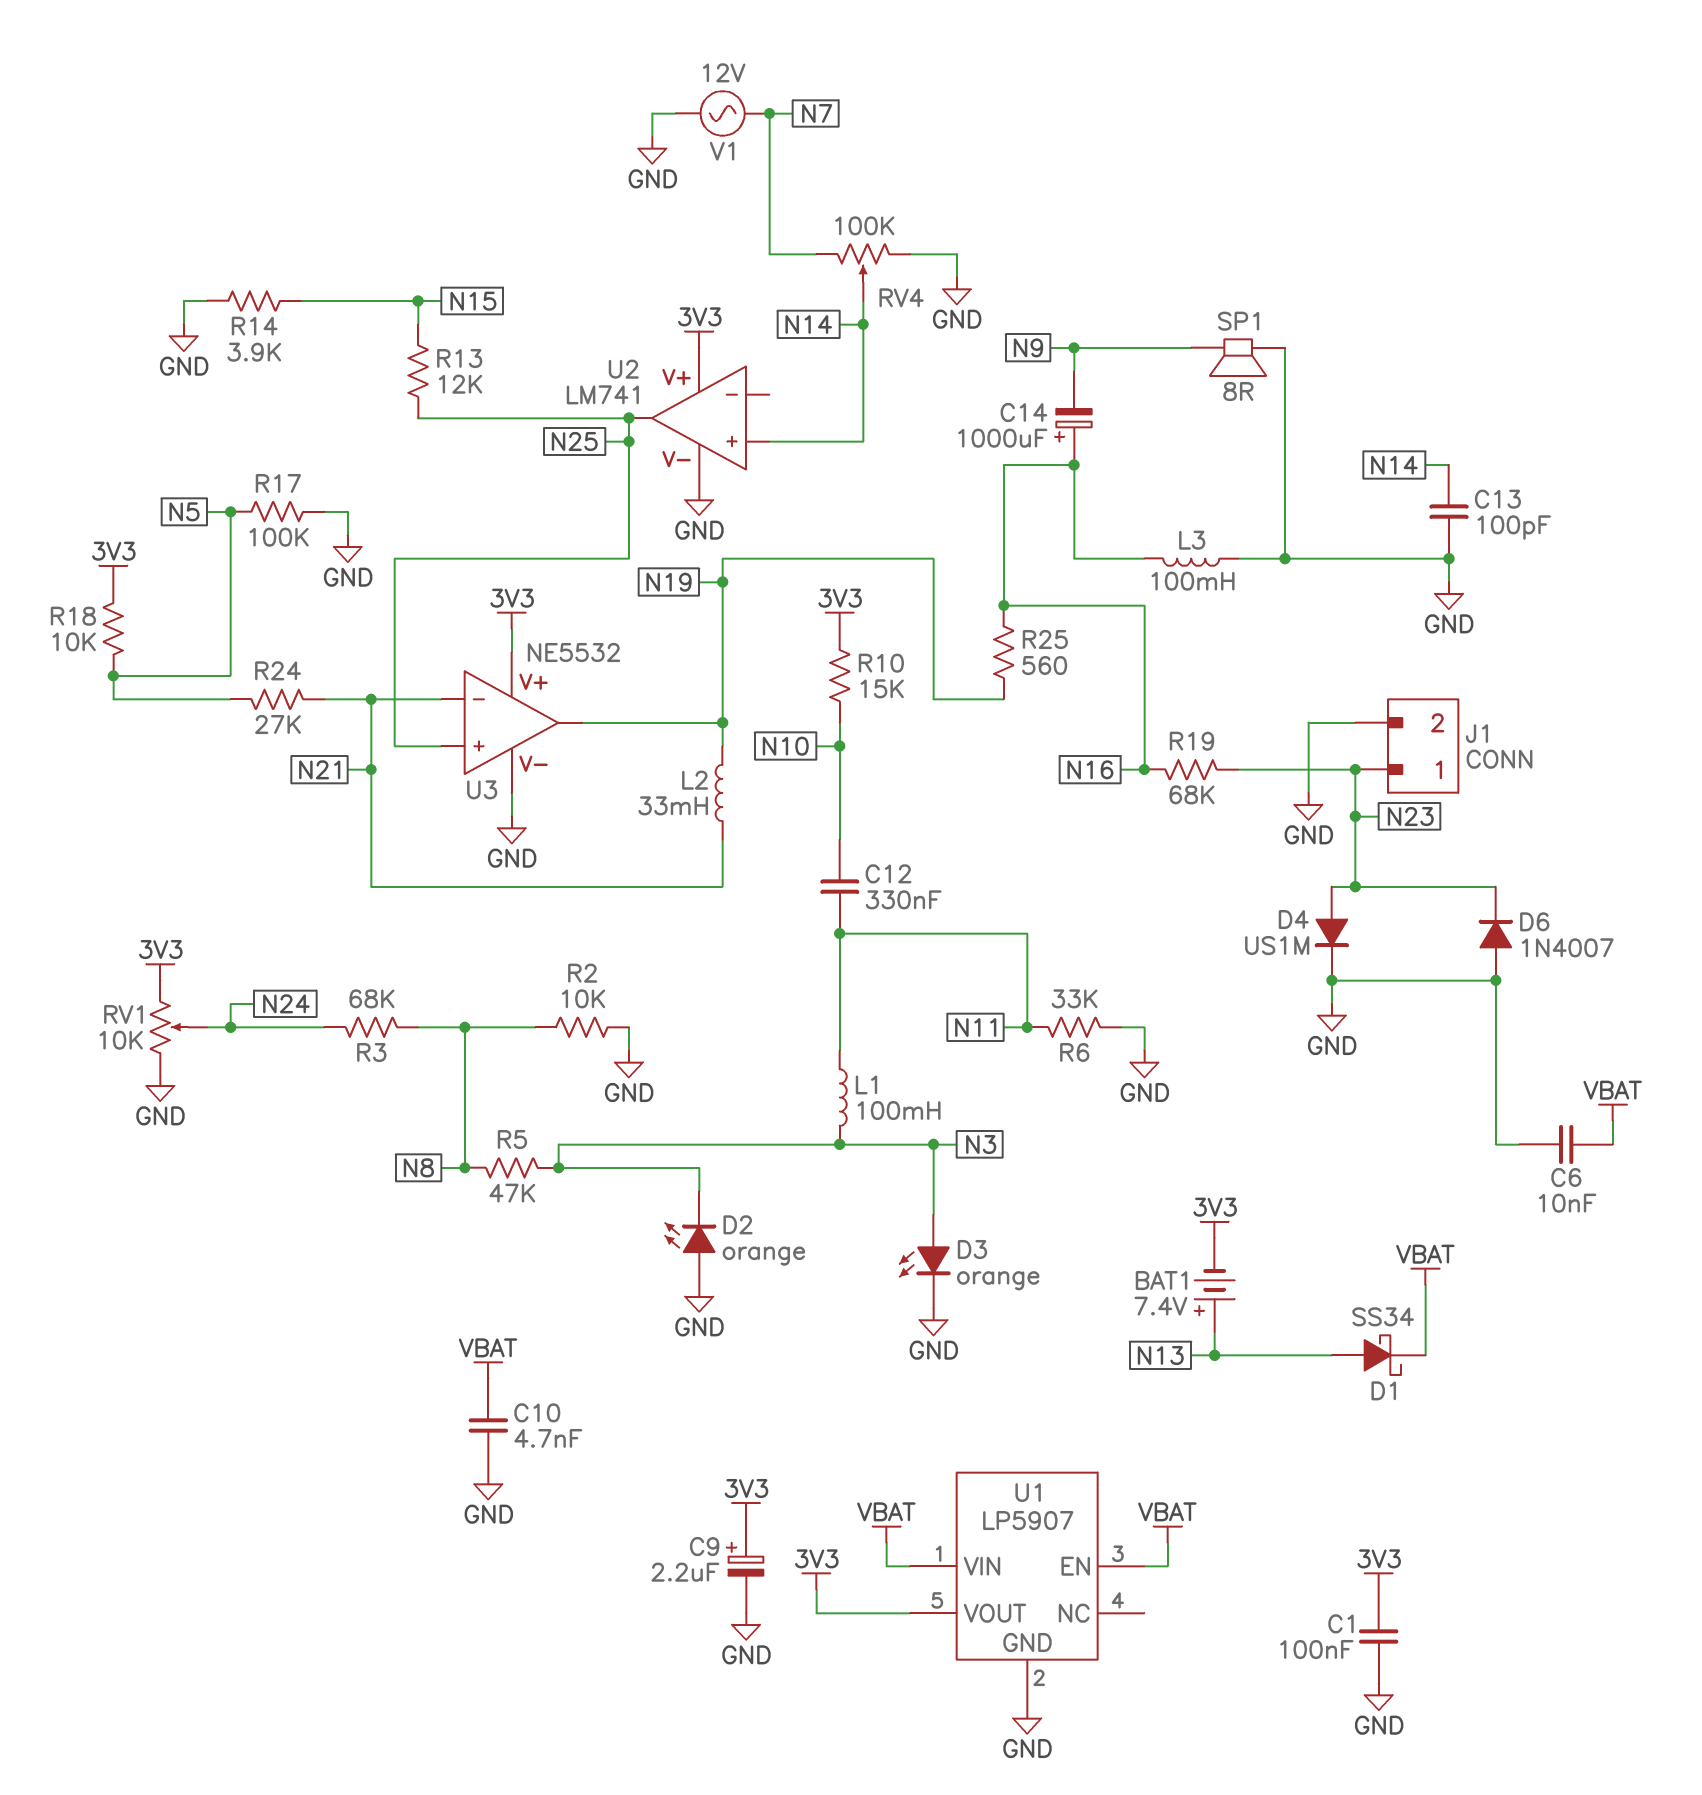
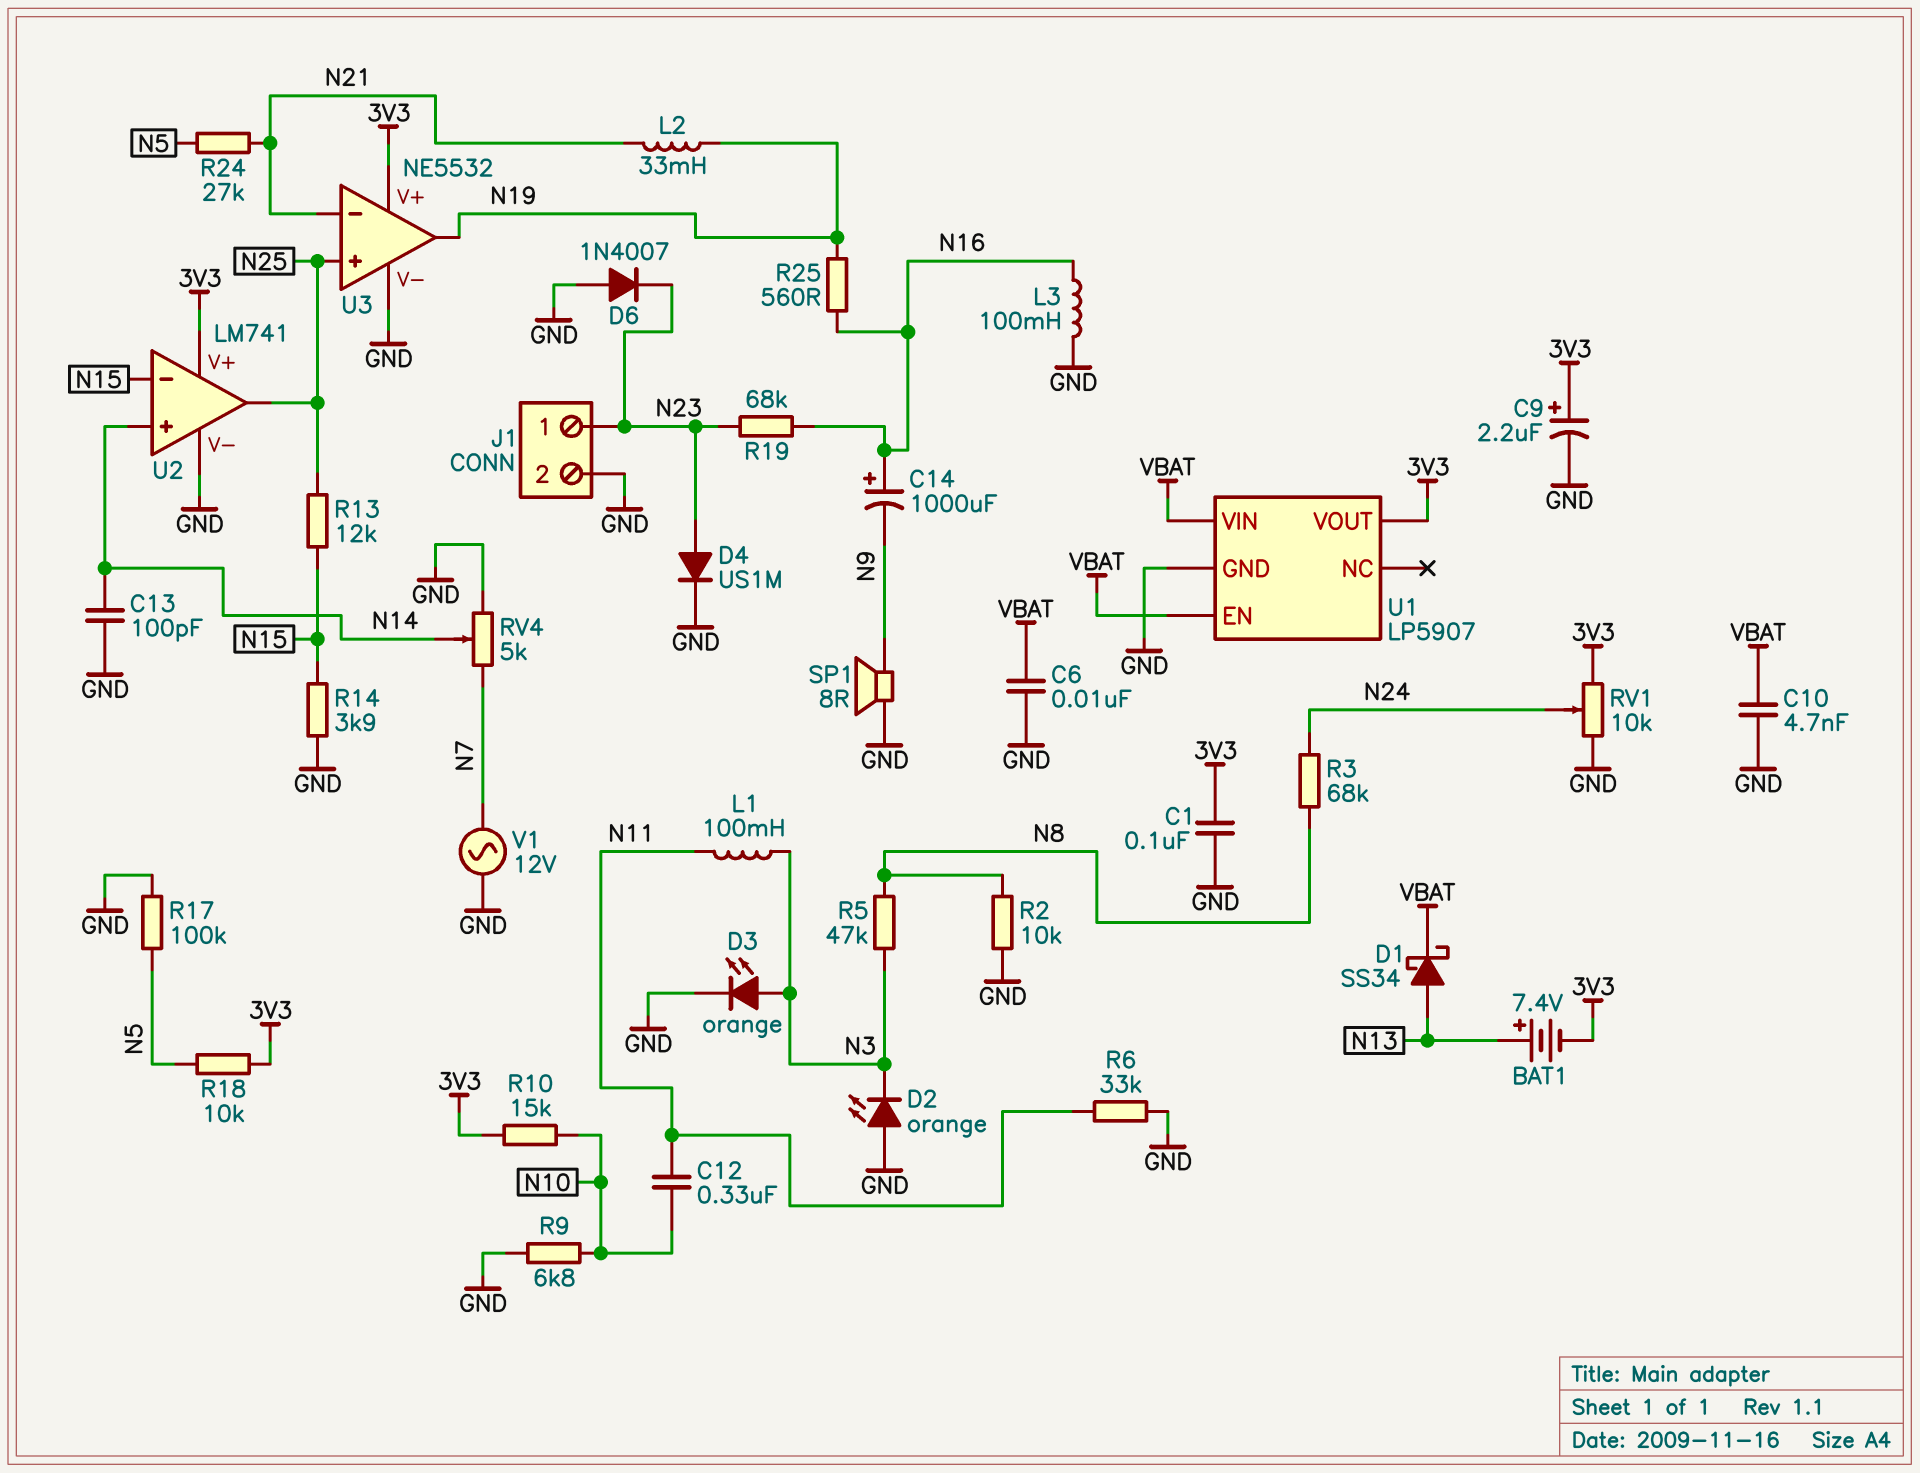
R9: none -> 6.8k (GND, N10)
RV4: 100k (GND, N7, wiper N14) -> 5k (GND, N7, wiper N14)
U2 pin in-: none -> N15

